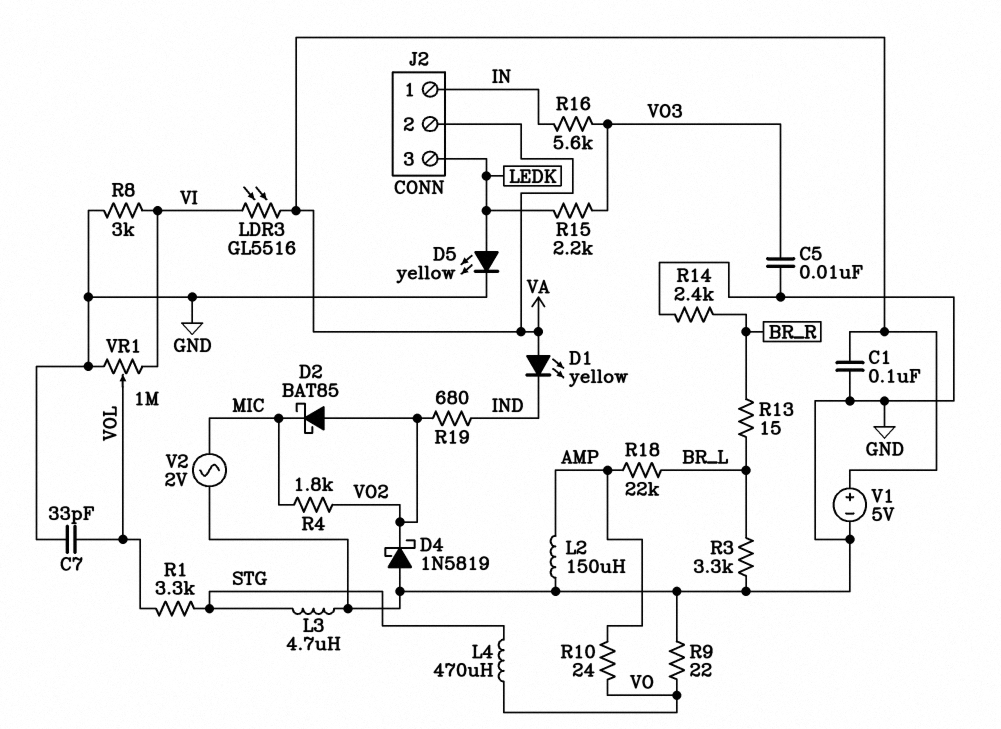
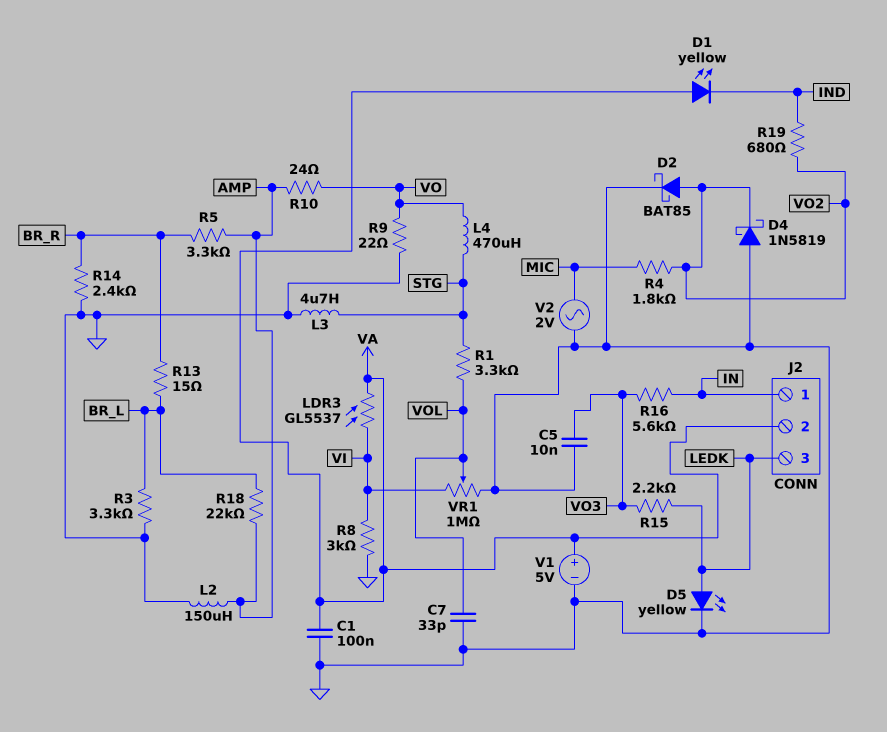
D2: schottky BAT85 (A VO2, K MIC) -> schottky BAT85 (A VO2, K GND)
LDR3: GL5516 (VA, VI) -> GL5537 (VA, VI)
R5: none -> 3.3k (AMP, BR_R)

